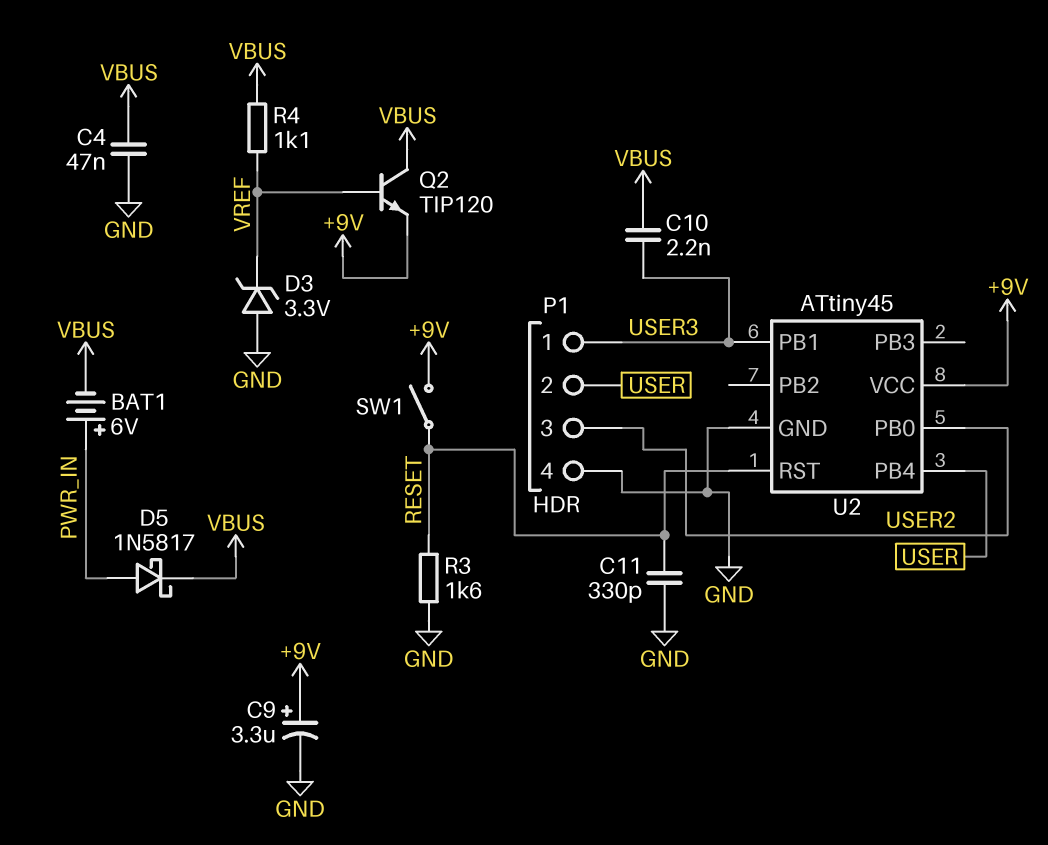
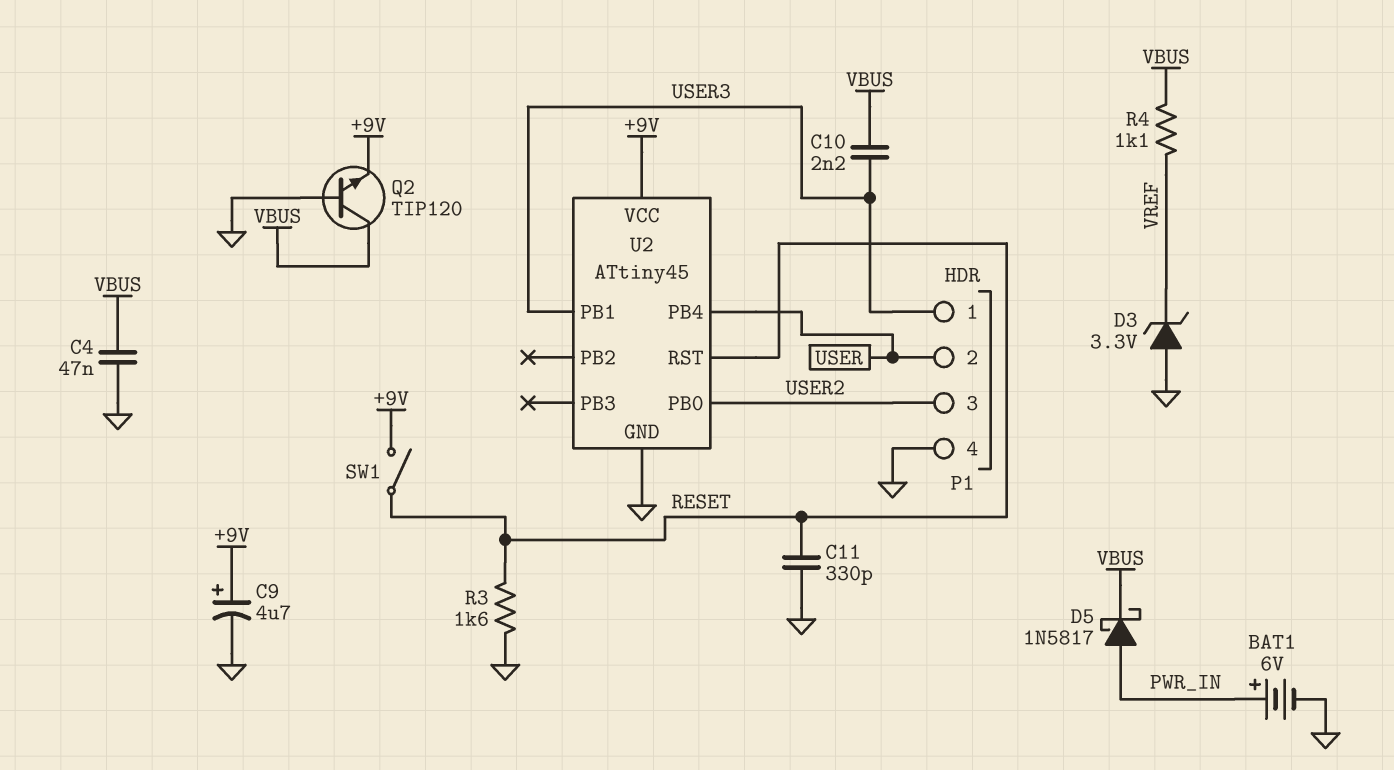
BAT1: 6V (plus PWR_IN, minus VBUS) -> 6V (plus PWR_IN, minus GND)
C9: 3.3uF (plus +9V, minus GND) -> 4.7uF (plus +9V, minus GND)
Q2: NPN TIP120 (B VREF, C VBUS, E +9V) -> NPN TIP120 (B GND, C VBUS, E +9V)

